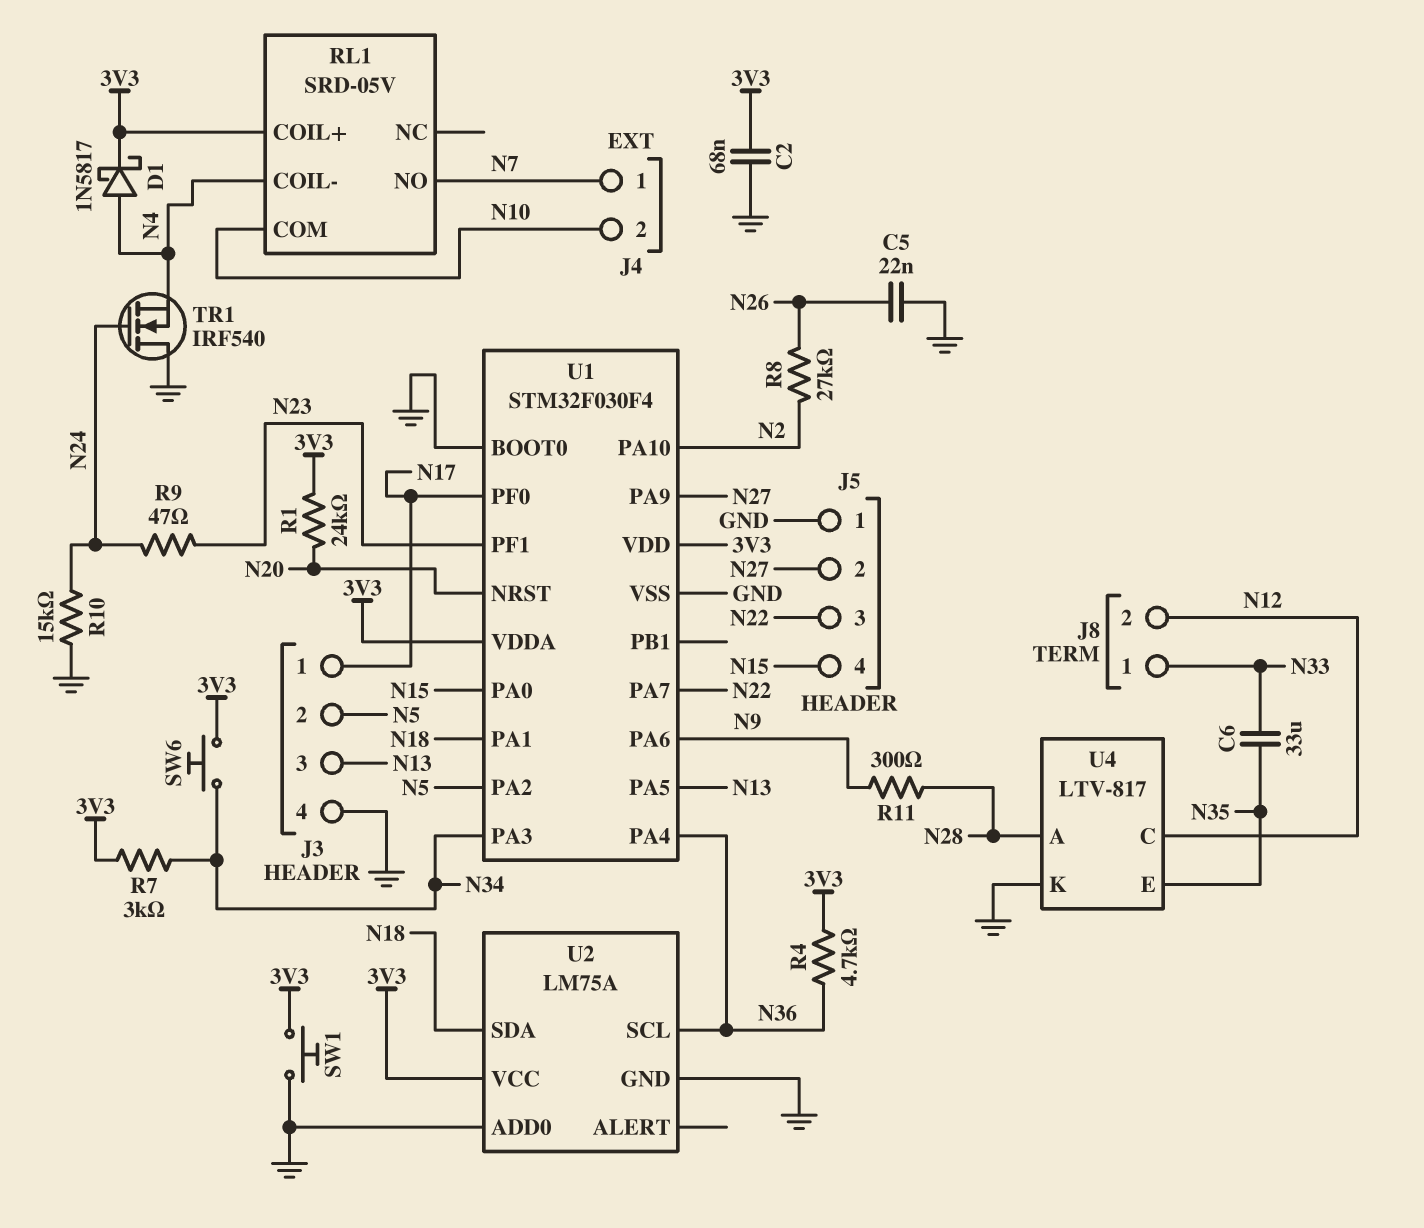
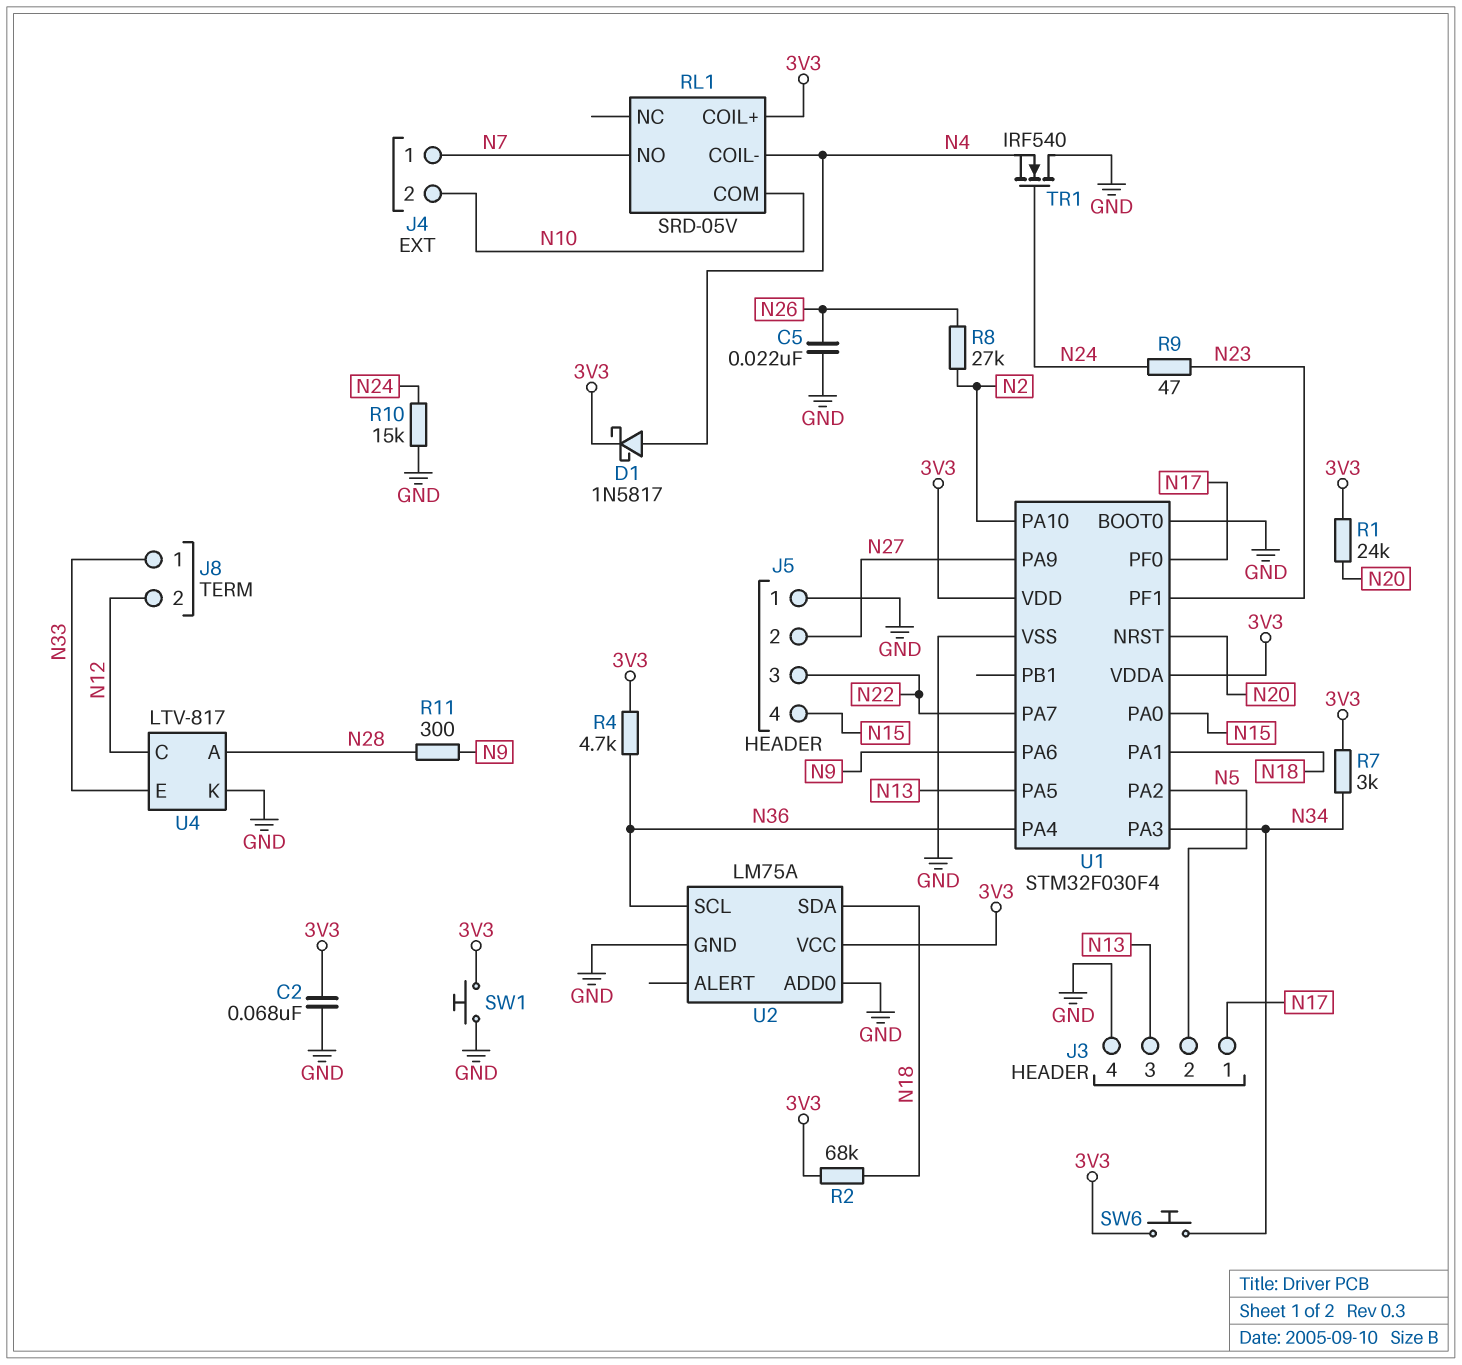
C6: 33uF (N33, N35) -> none
R2: none -> 68k (3V3, N18)
U4 pin E: N35 -> N33

